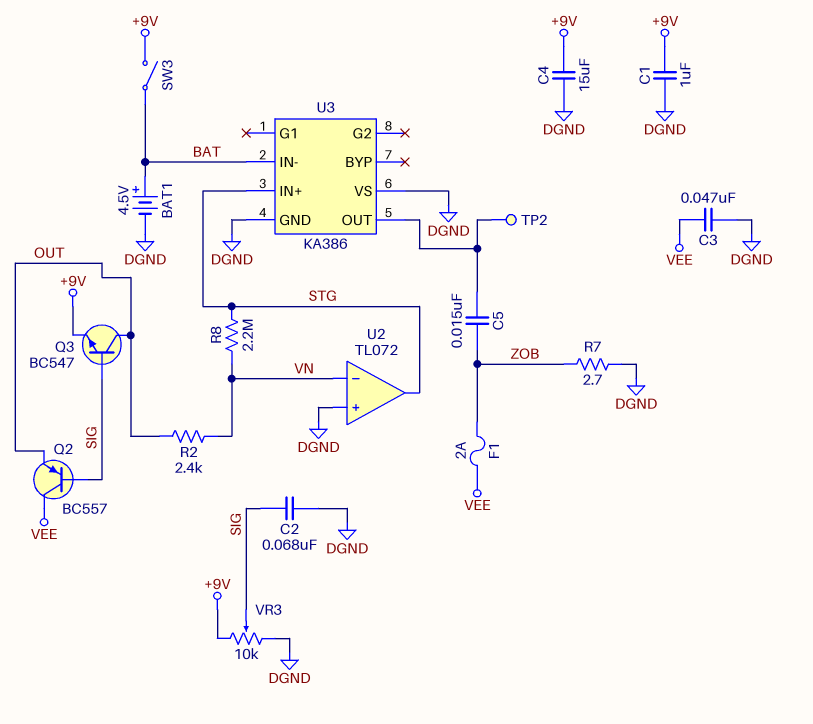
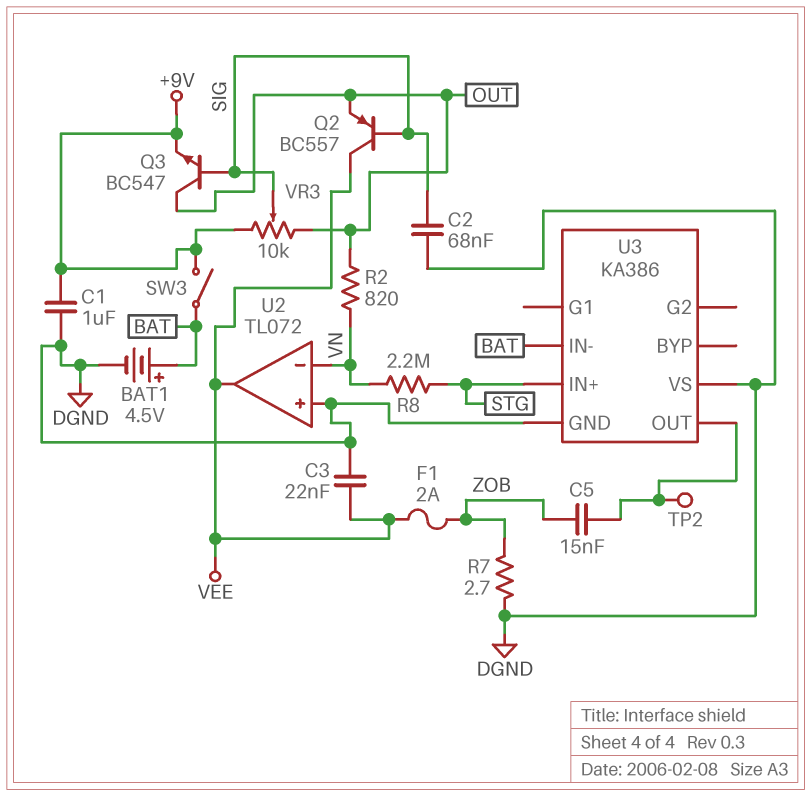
C3: 47nF (DGND, VEE) -> 22nF (DGND, VEE)
C4: 15uF (+9V, DGND) -> none
R2: 2.4k (OUT, VN) -> 820 (OUT, VN)
U2 pin out: STG -> VEE
VR3: 10k (+9V, DGND, wiper SIG) -> 10k (+9V, OUT, wiper SIG)

